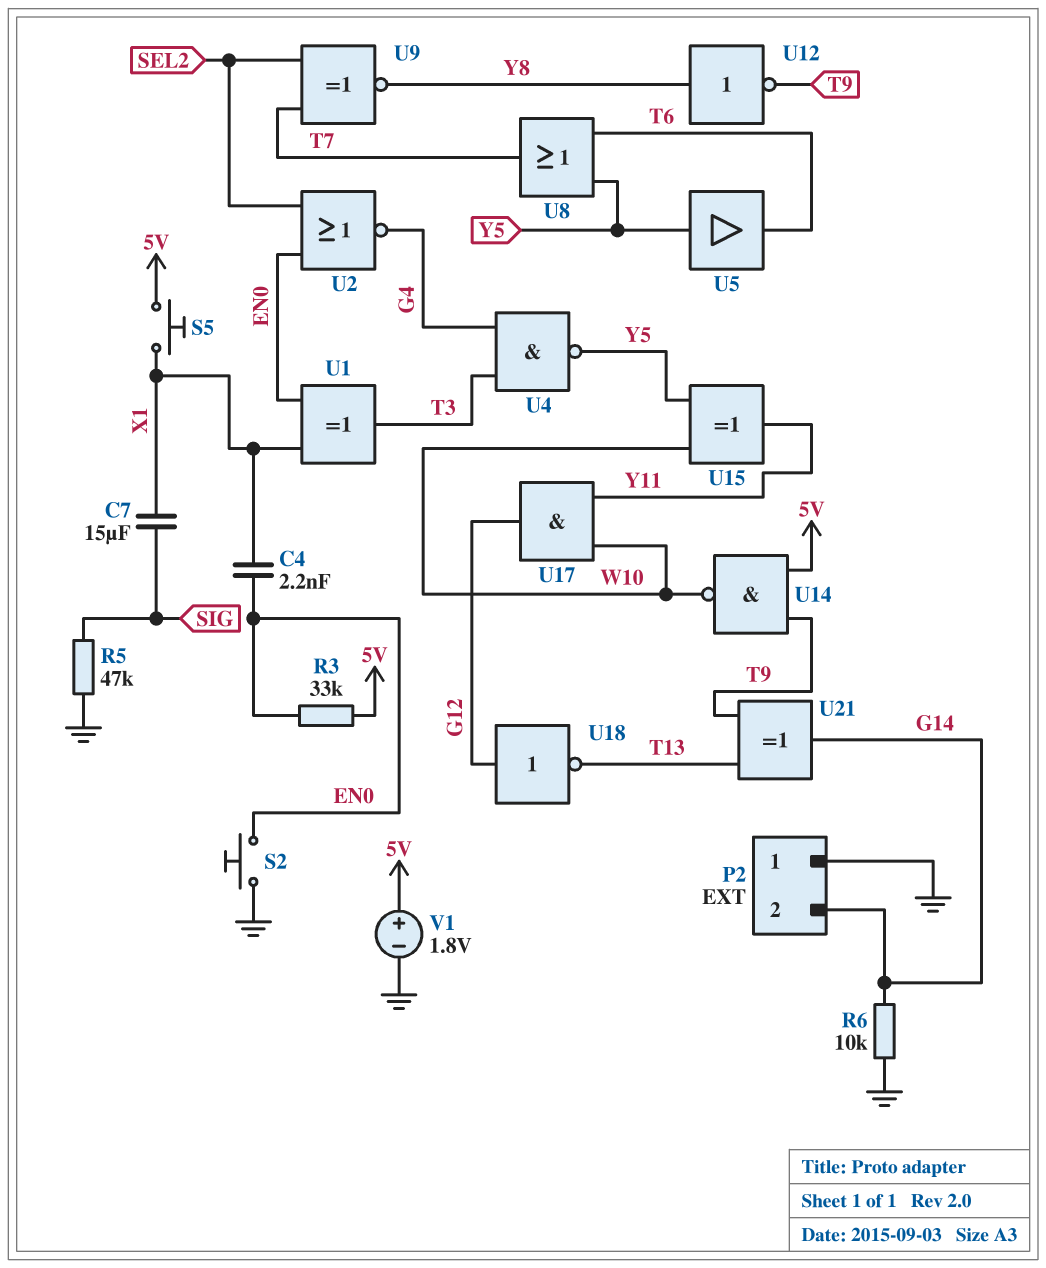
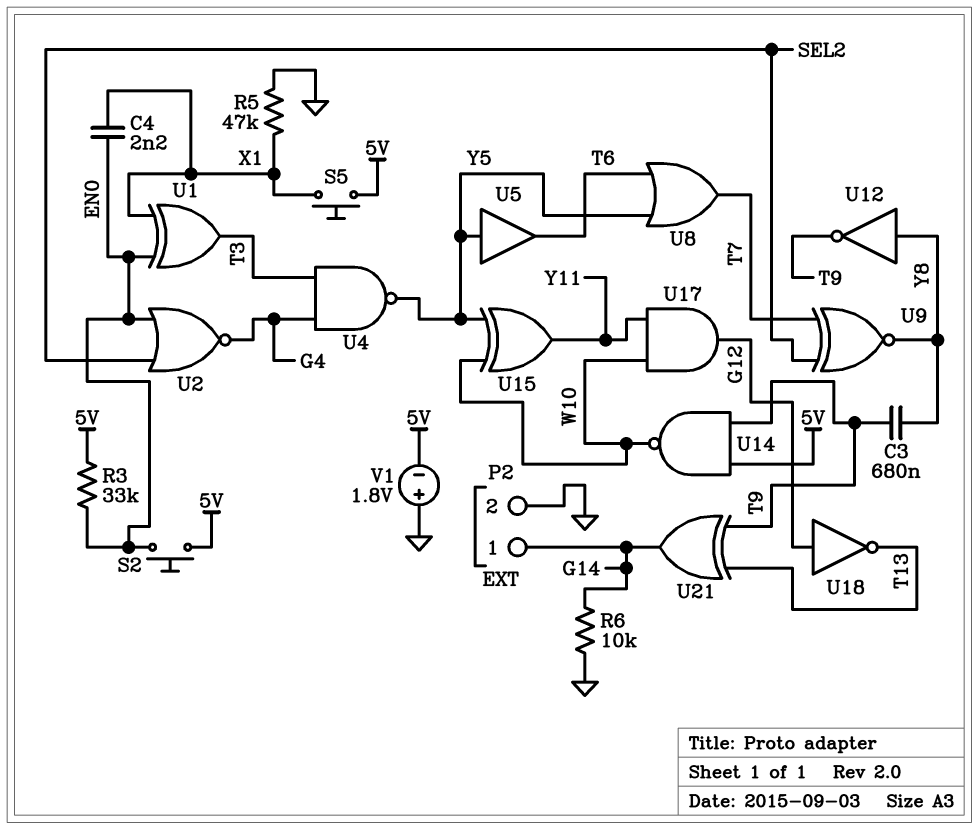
C3: none -> 680nF (T9, Y8)
C7: 15uF (SIG, X1) -> none
P2 pin 1: GND -> G14
P2 pin 2: G14 -> GND
R5: 47k (GND, SIG) -> 47k (GND, X1)
S2: button (EN0, GND) -> button (5V, EN0)
V1: 1.8V (plus 5V, minus GND) -> 1.8V (plus GND, minus 5V)

